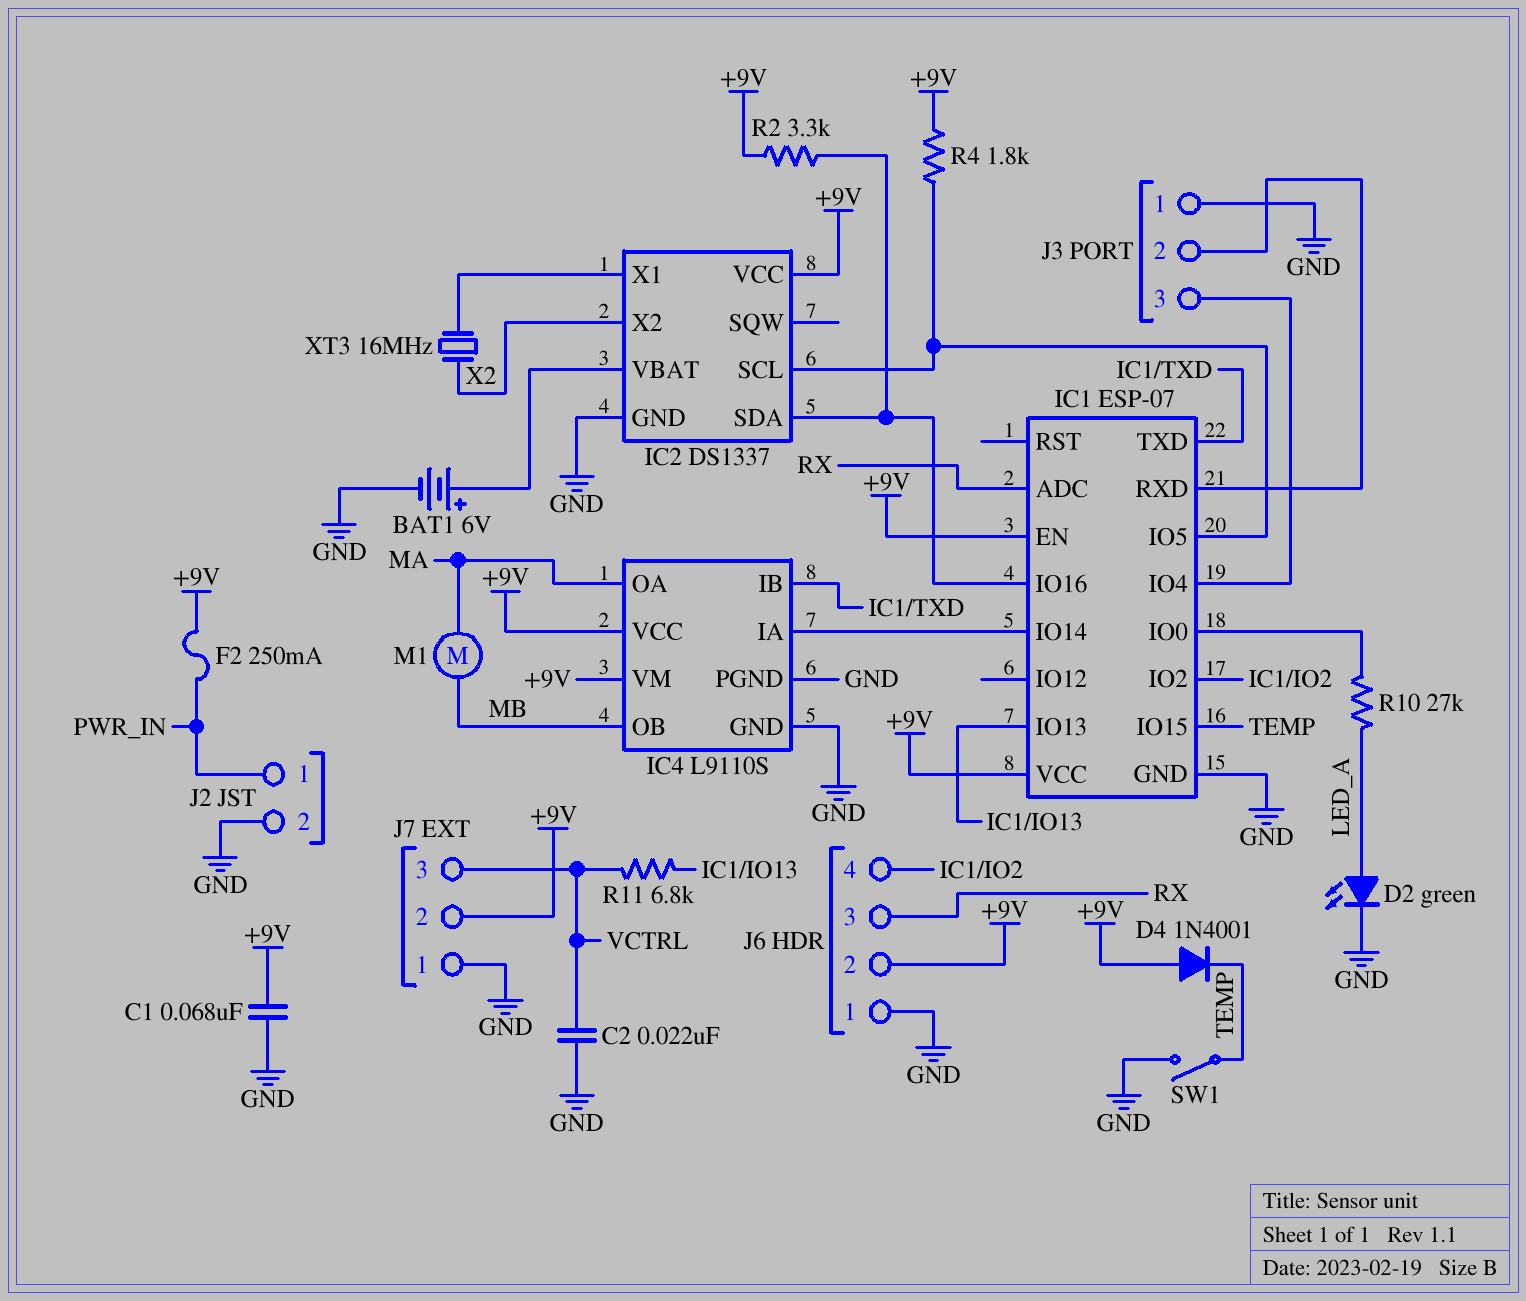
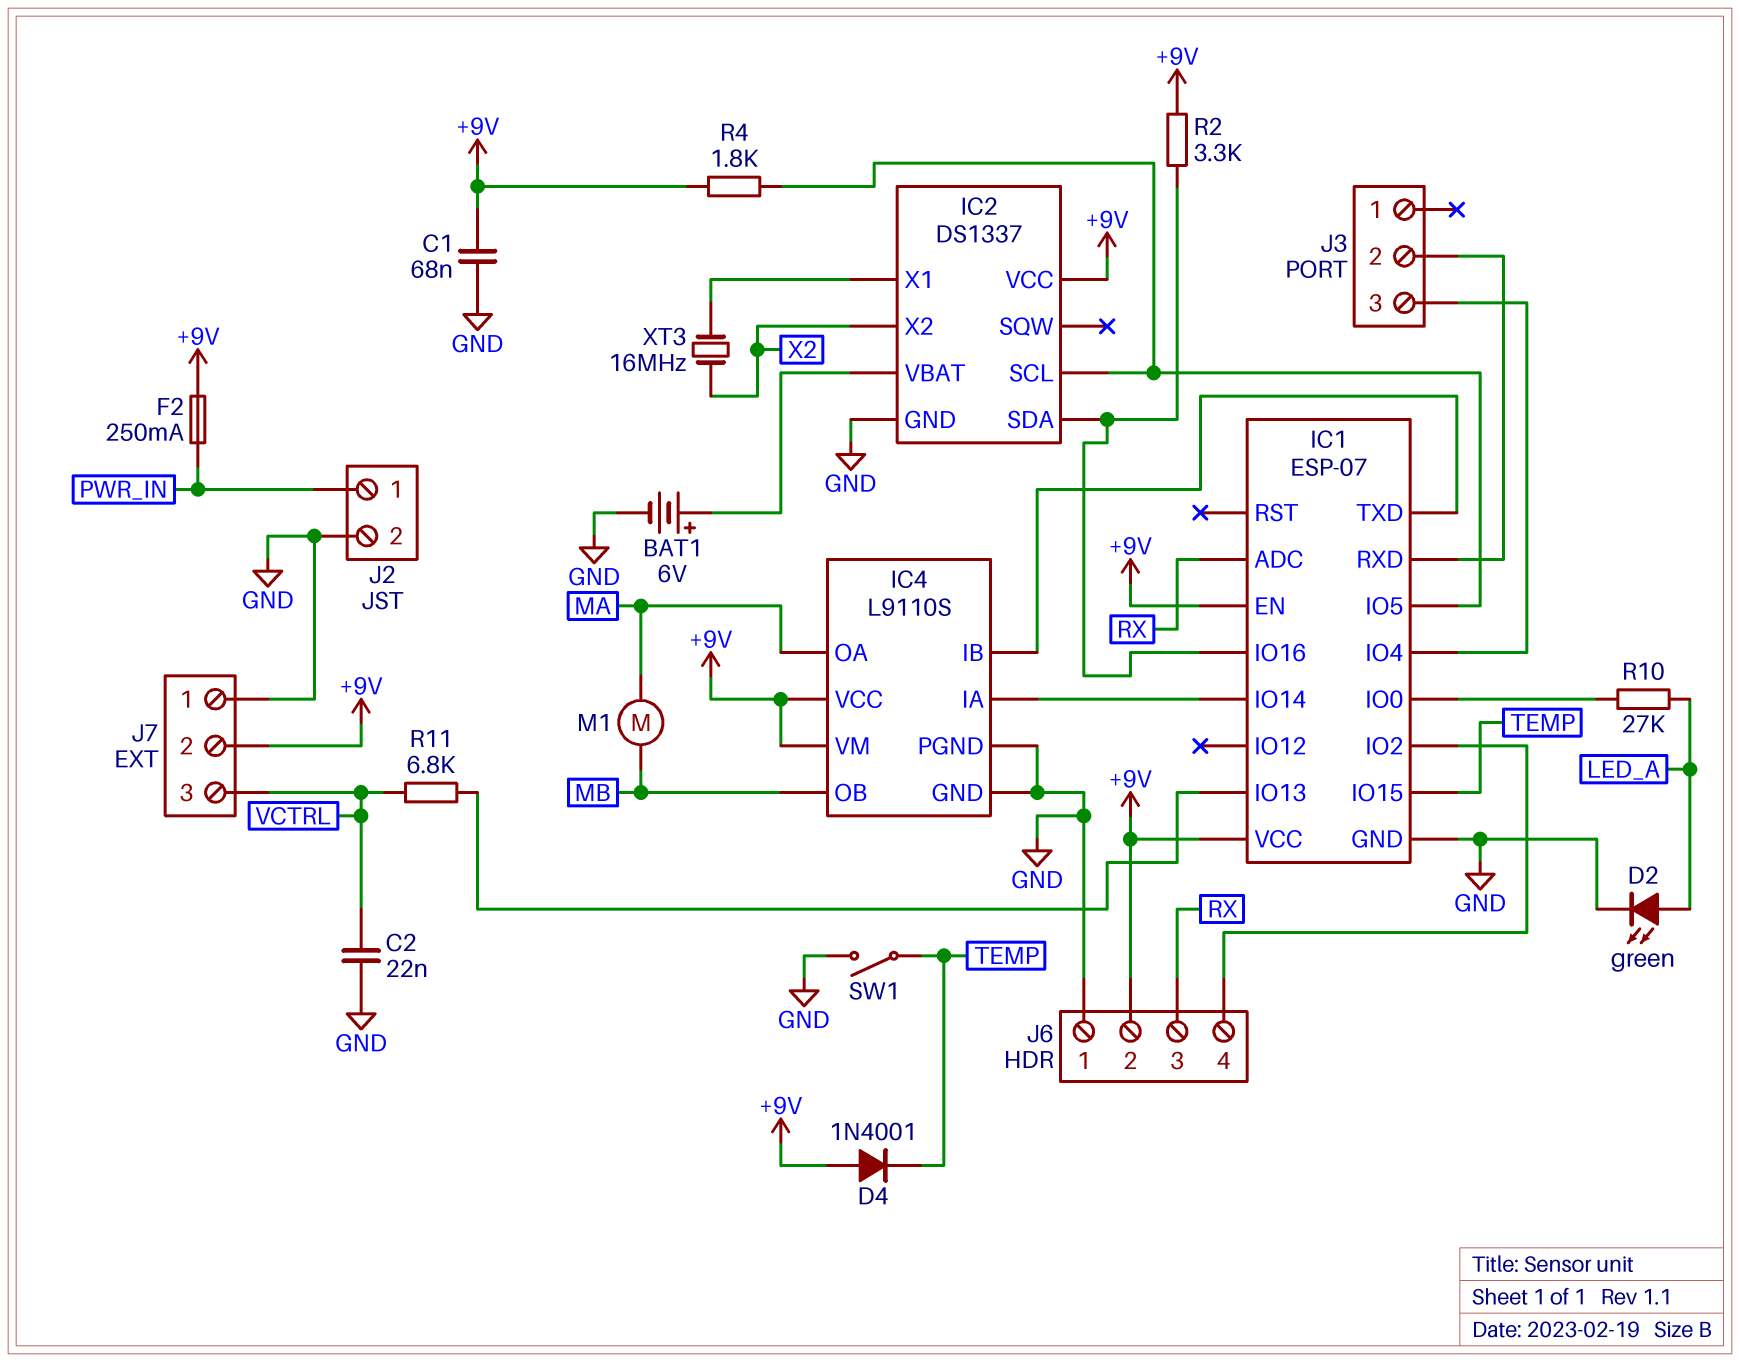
J3 pin 1: GND -> none

